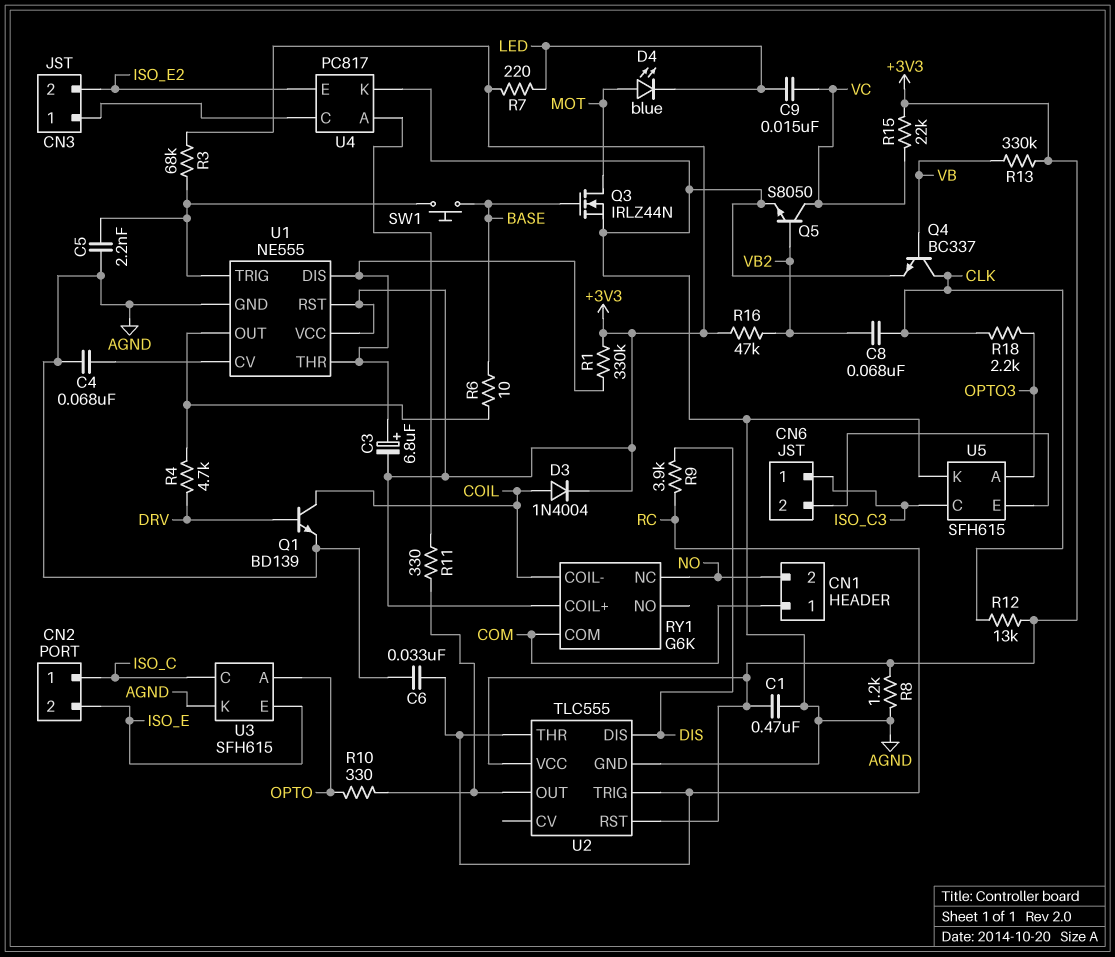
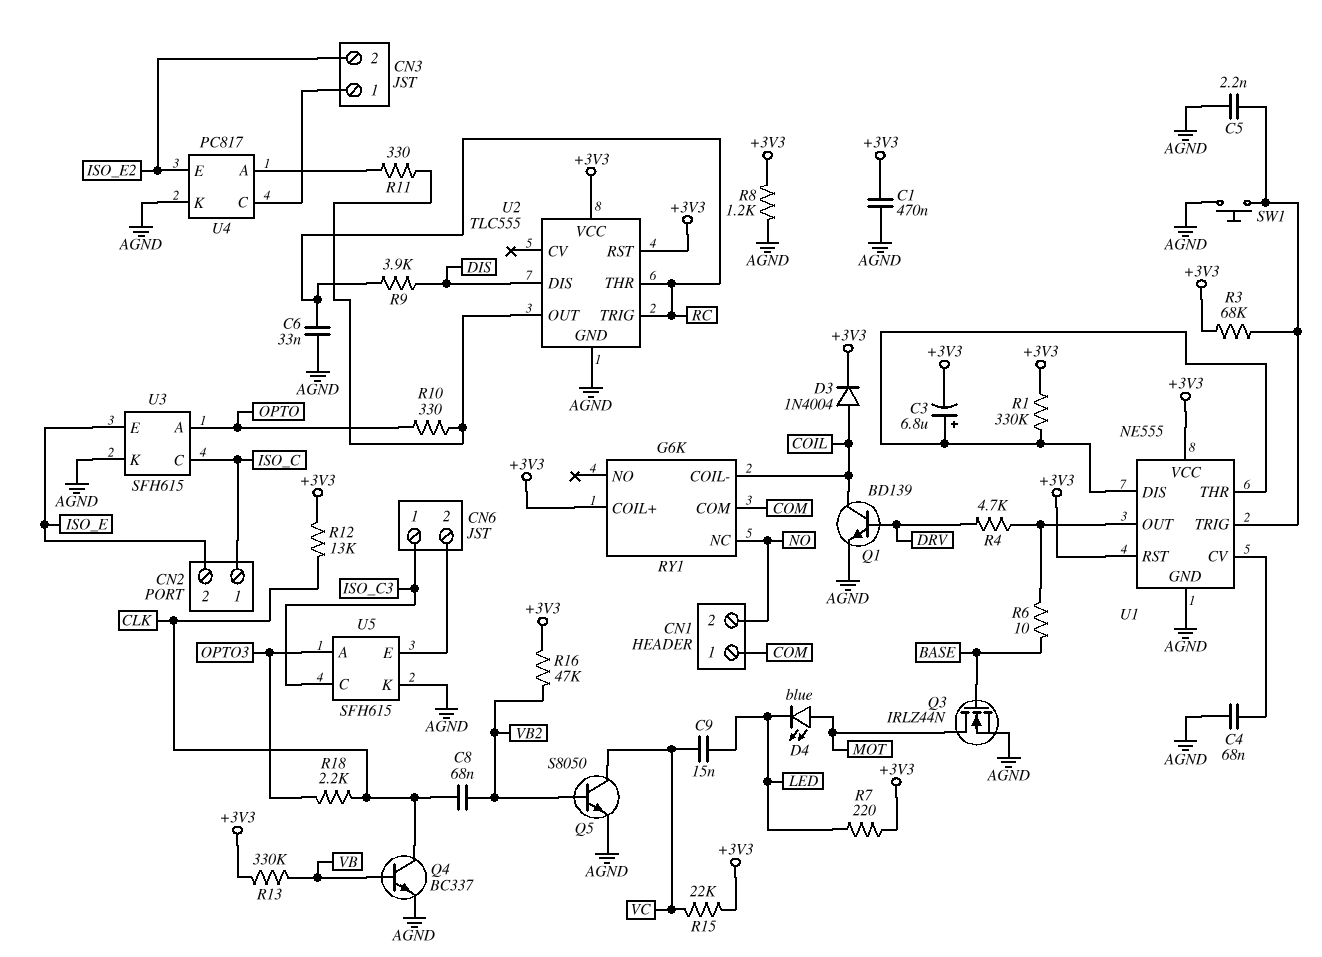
SW1: button (BASE, U1/TRIG) -> button (AGND, U1/TRIG)

